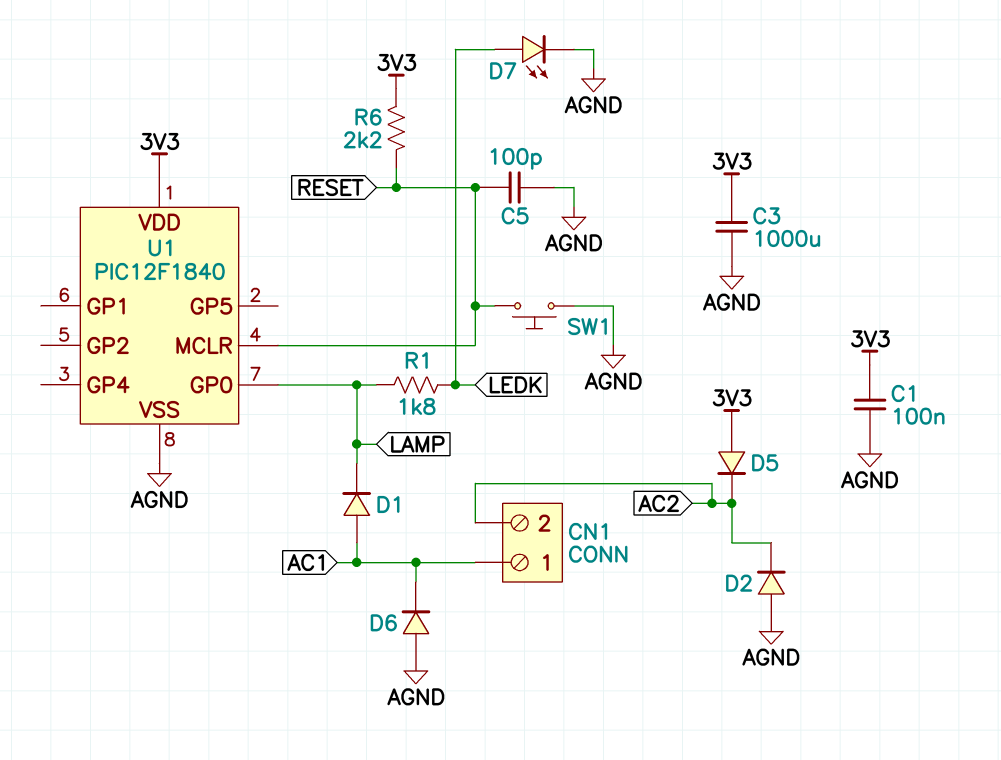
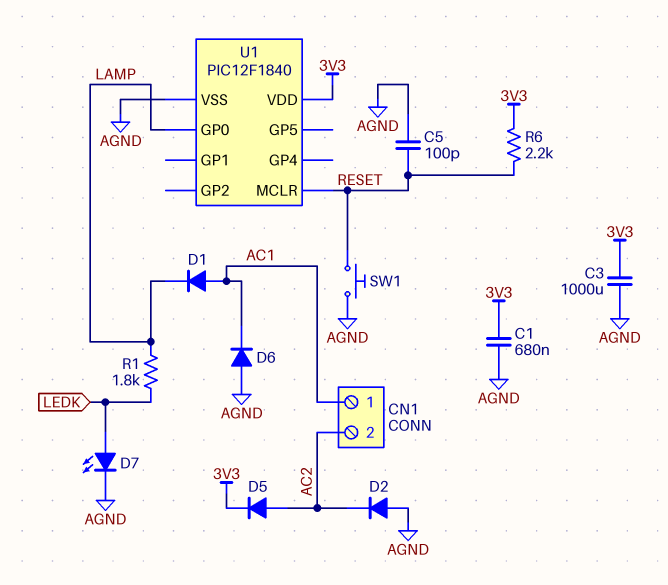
C1: 100nF (3V3, AGND) -> 680nF (3V3, AGND)
D5: diode (A 3V3, K AC2) -> diode (A AC2, K 3V3)

